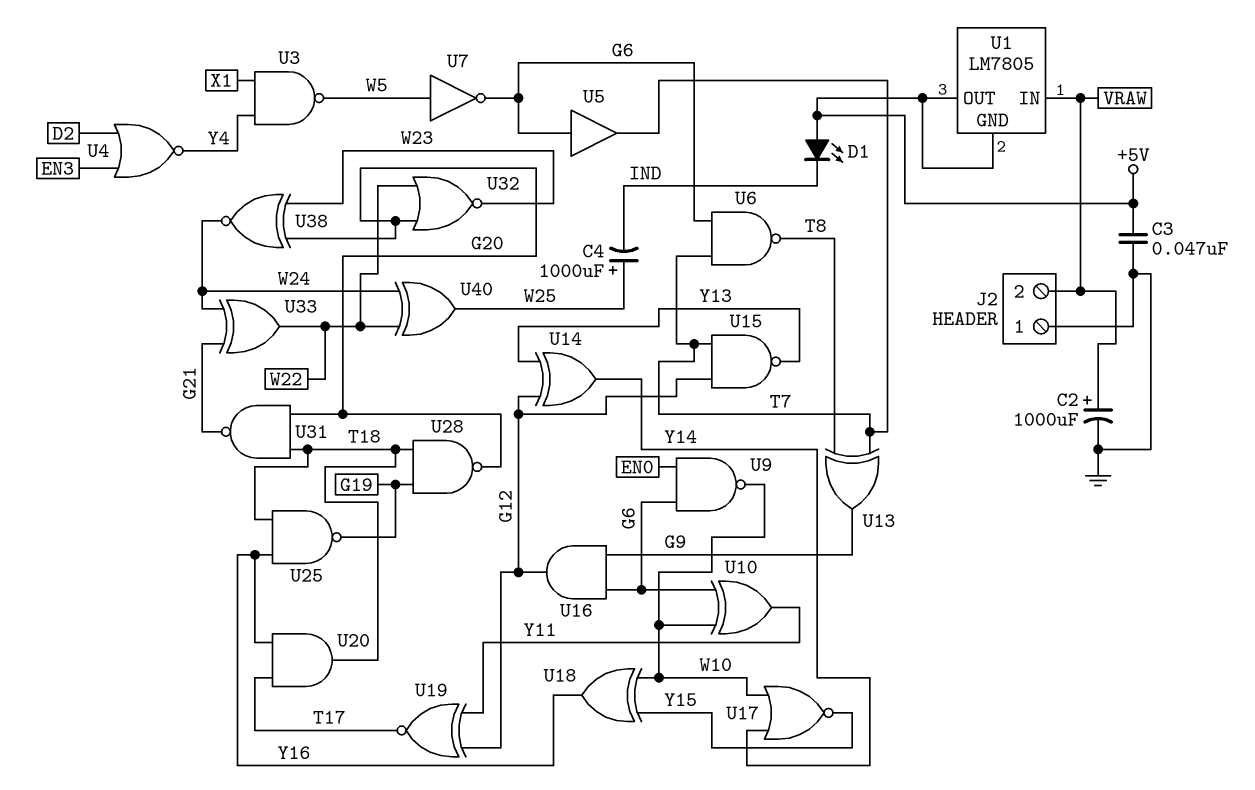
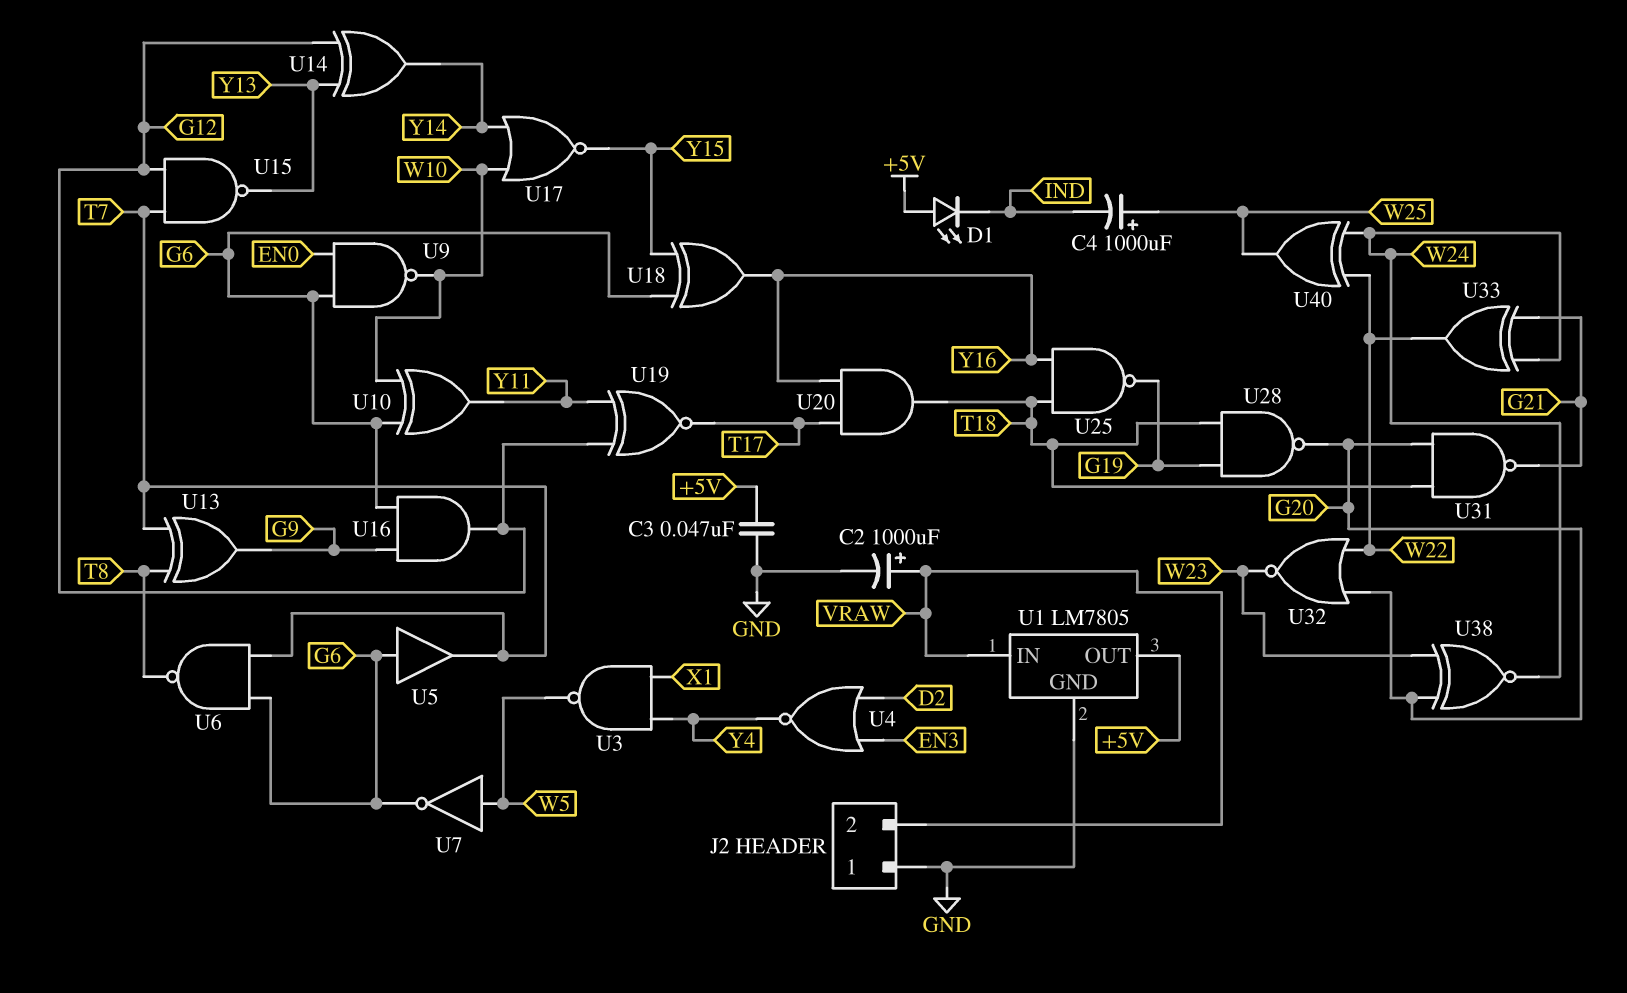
U1 pin GND: +5V -> GND
U18: XOR (in W10, in Y15, out Y16) -> XOR (in G6, in Y15, out Y16)

